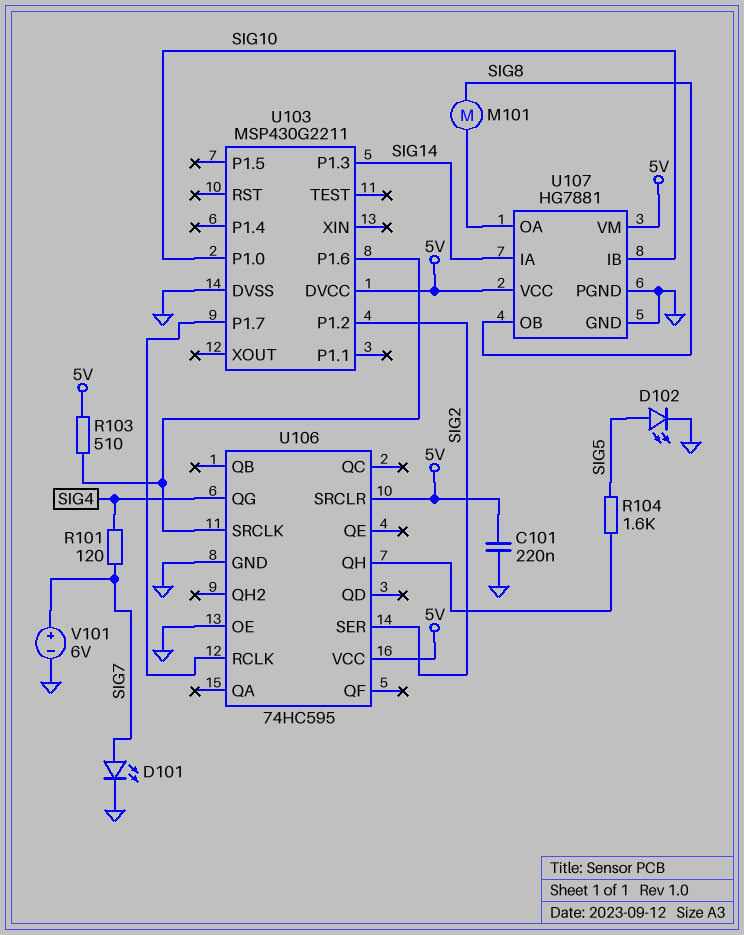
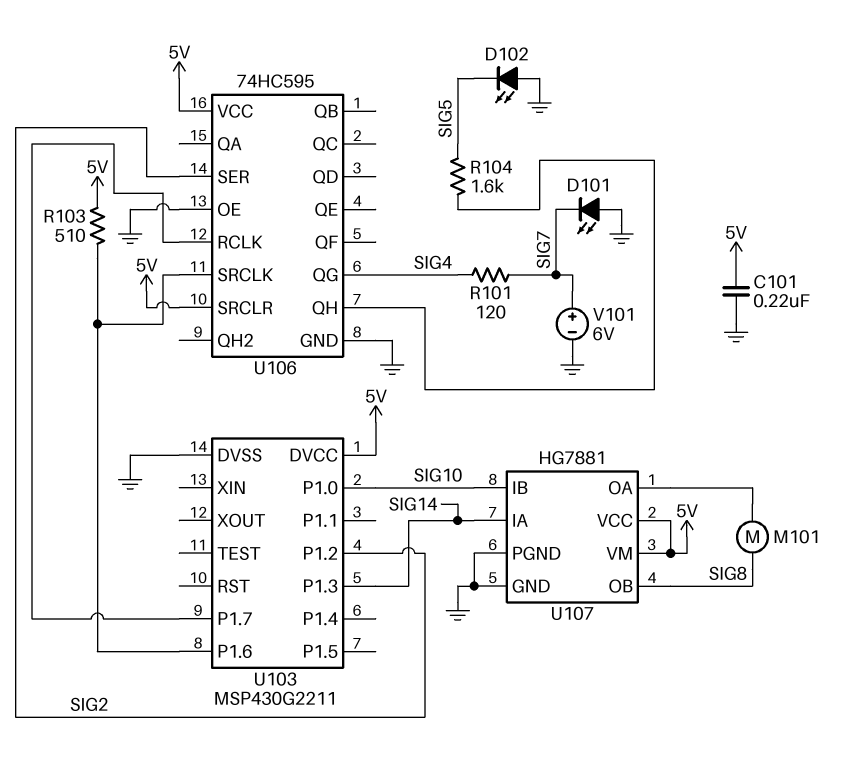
D101: LED (A SIG7, K GND) -> LED (A GND, K SIG7)
D102: LED (A SIG5, K GND) -> LED (A GND, K SIG5)

